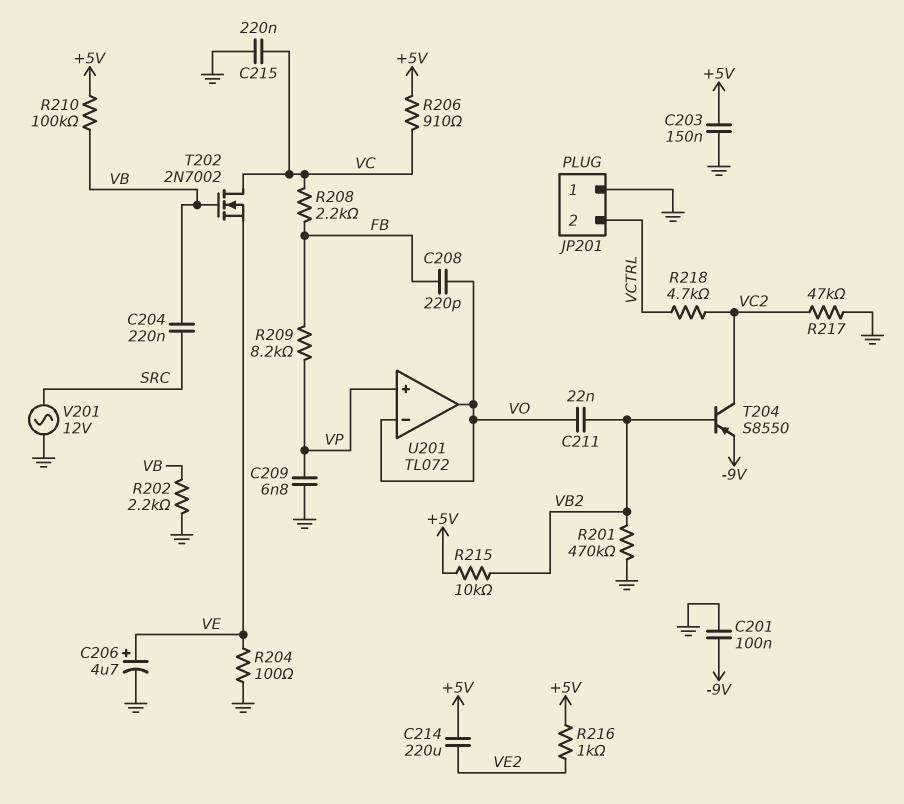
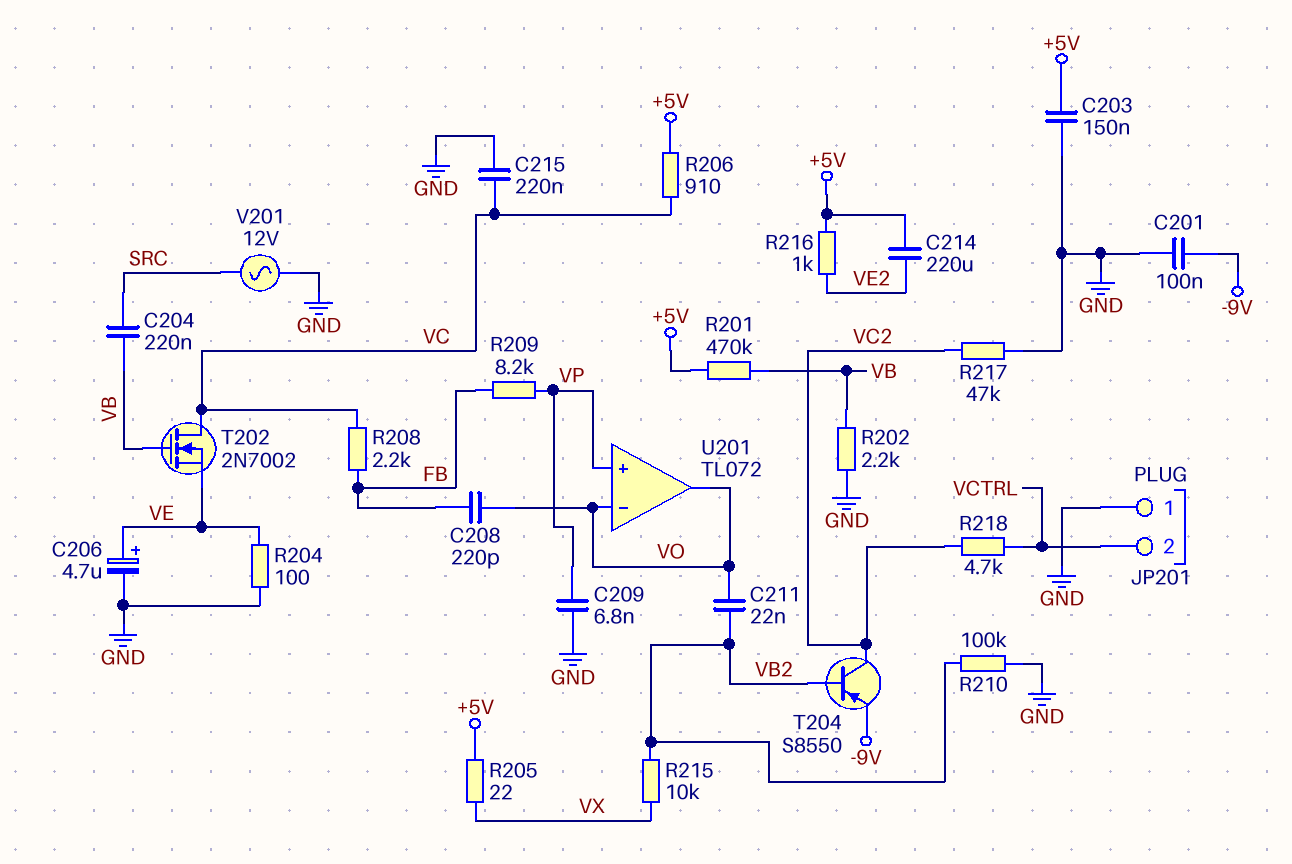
R201: 470k (GND, VB2) -> 470k (+5V, VB)
R205: none -> 22 (+5V, VX)
R210: 100k (+5V, VB) -> 100k (GND, VB2)
R215: 10k (+5V, VB2) -> 10k (VB2, VX)

